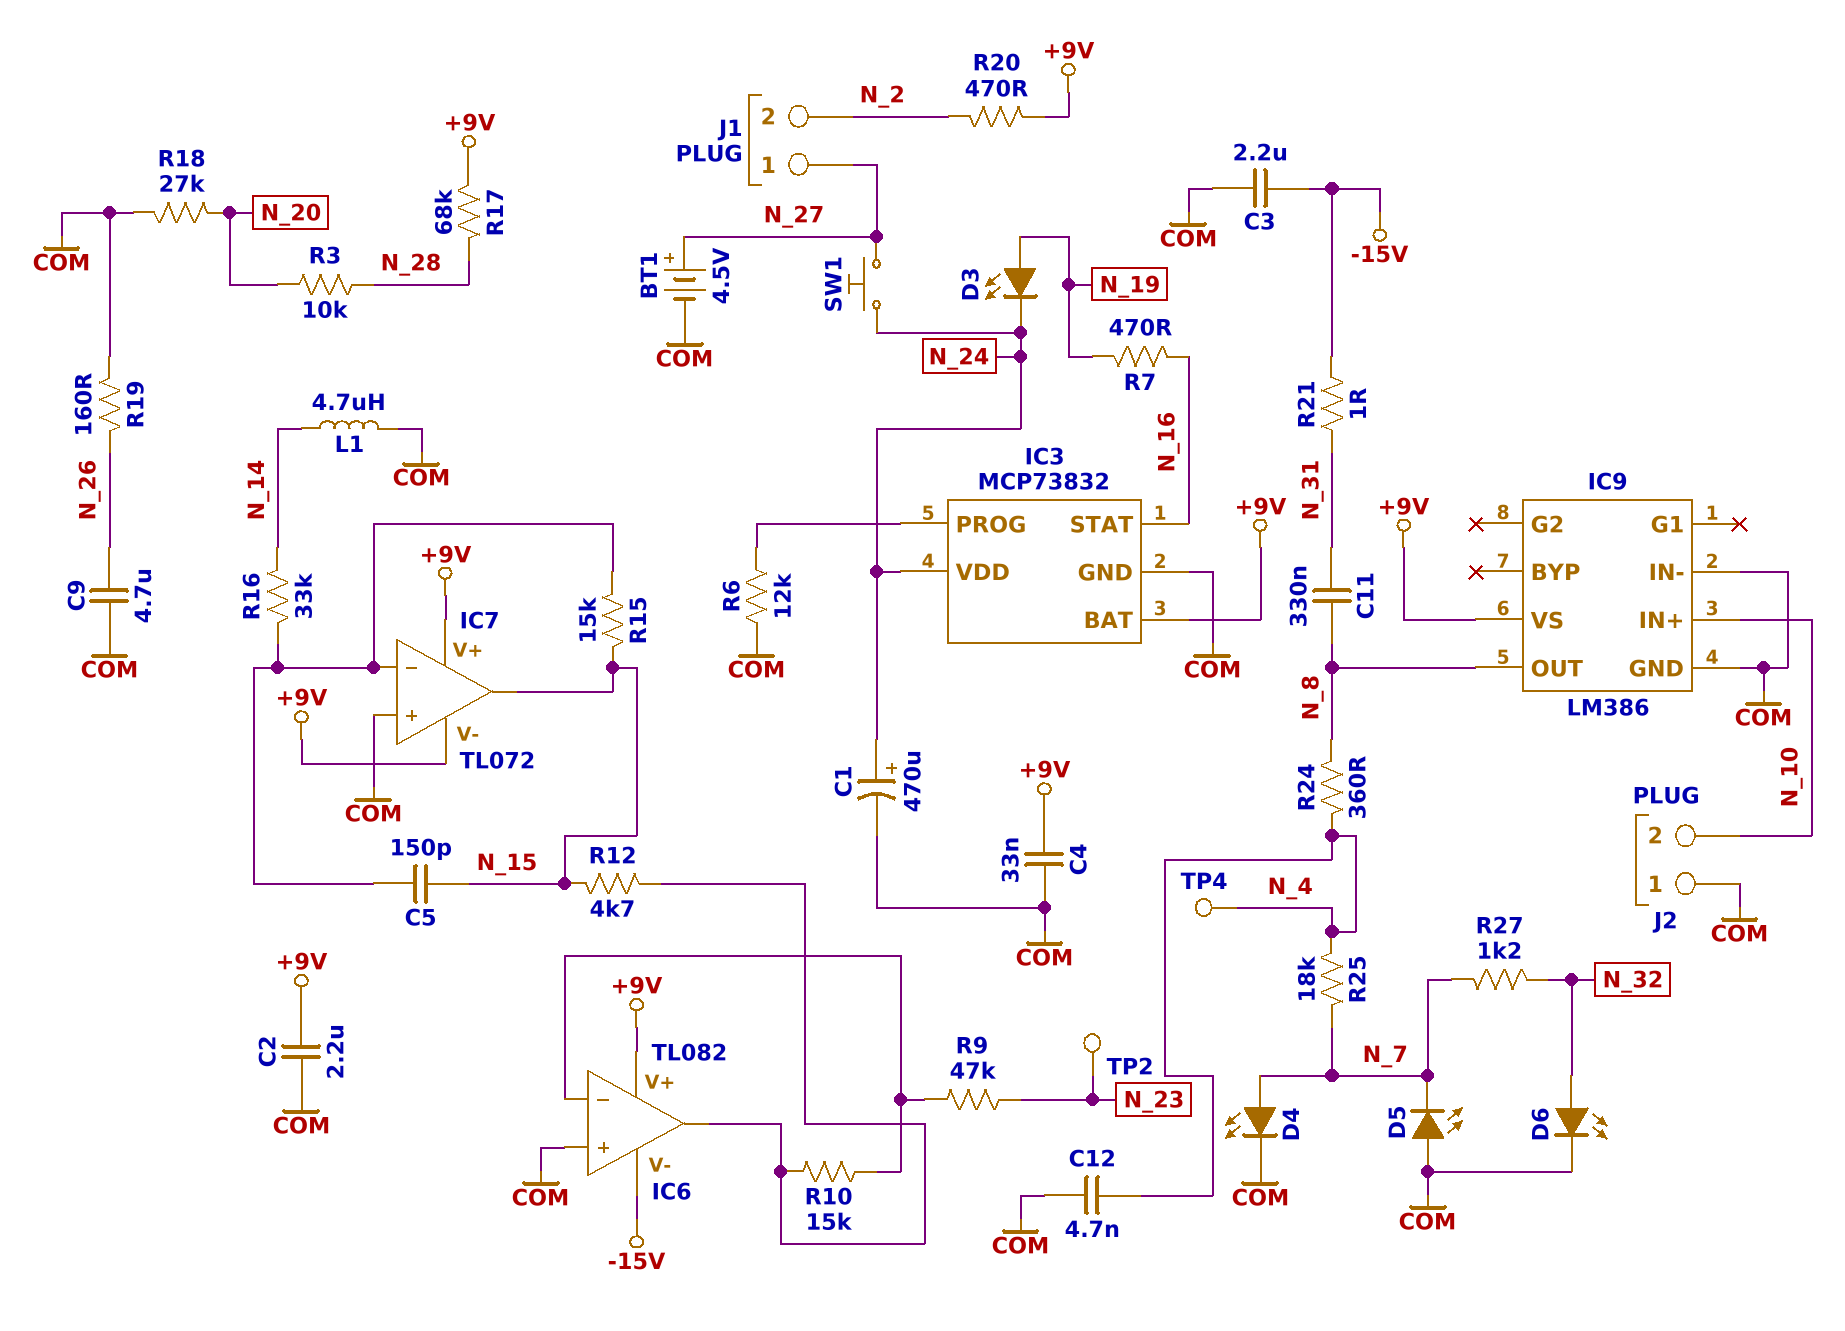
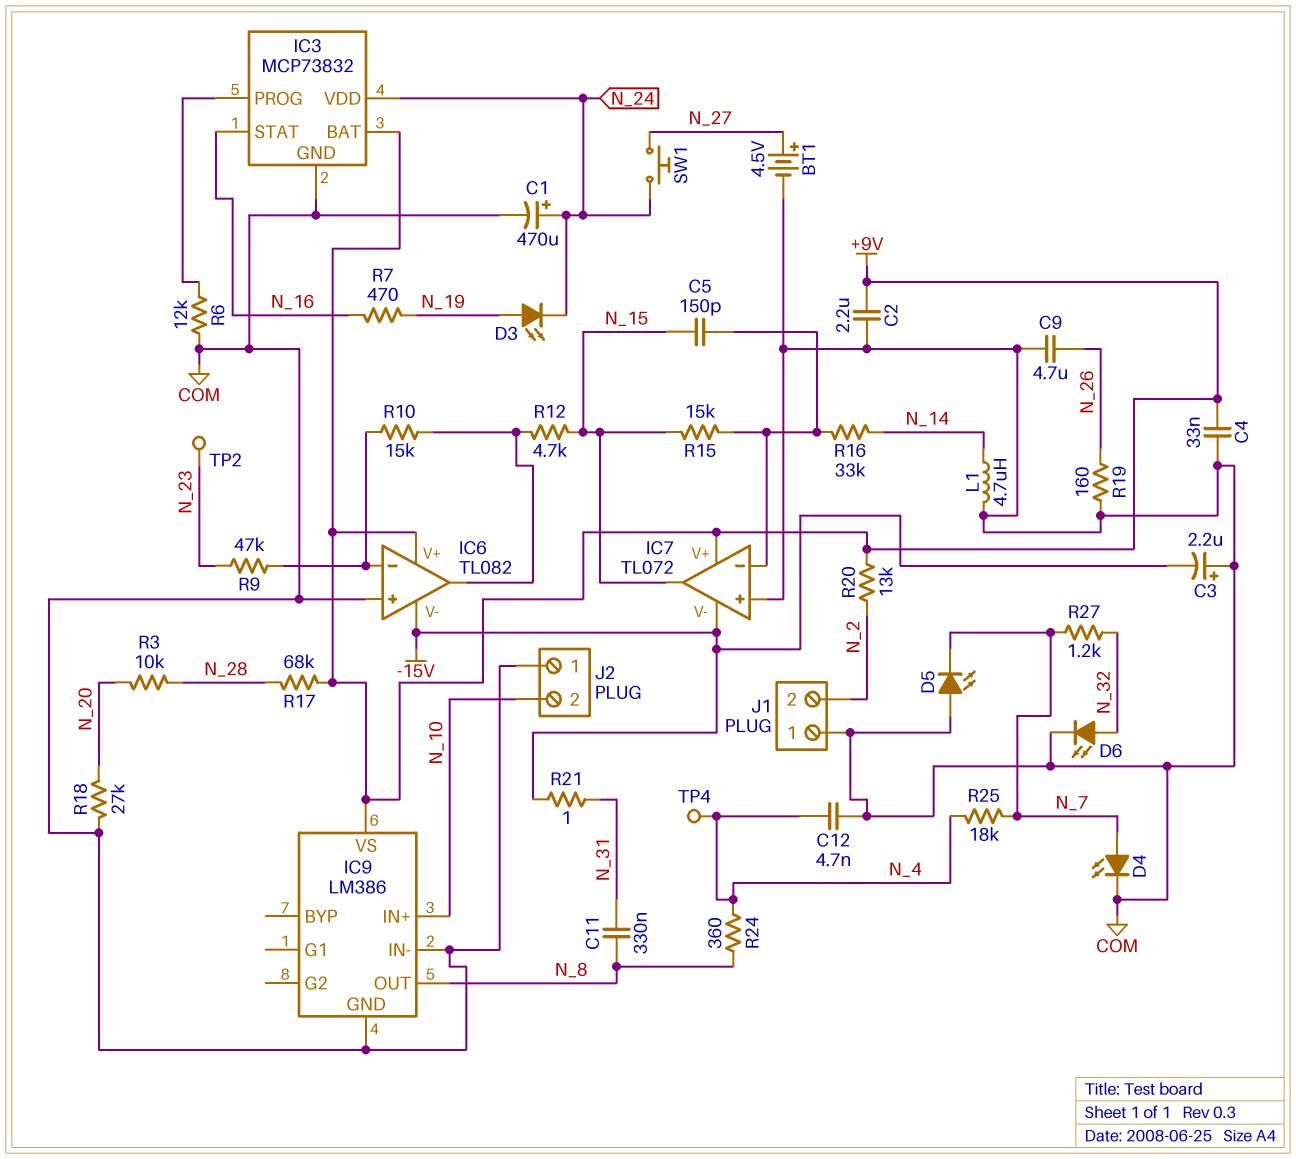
C3: 2.2uF (-15V, COM) -> 2.2uF (plus COM, minus -15V)
IC7 pin V-: +9V -> -15V
J1 pin 1: N_27 -> COM
R20: 470 (+9V, N_2) -> 13k (+9V, N_2)

